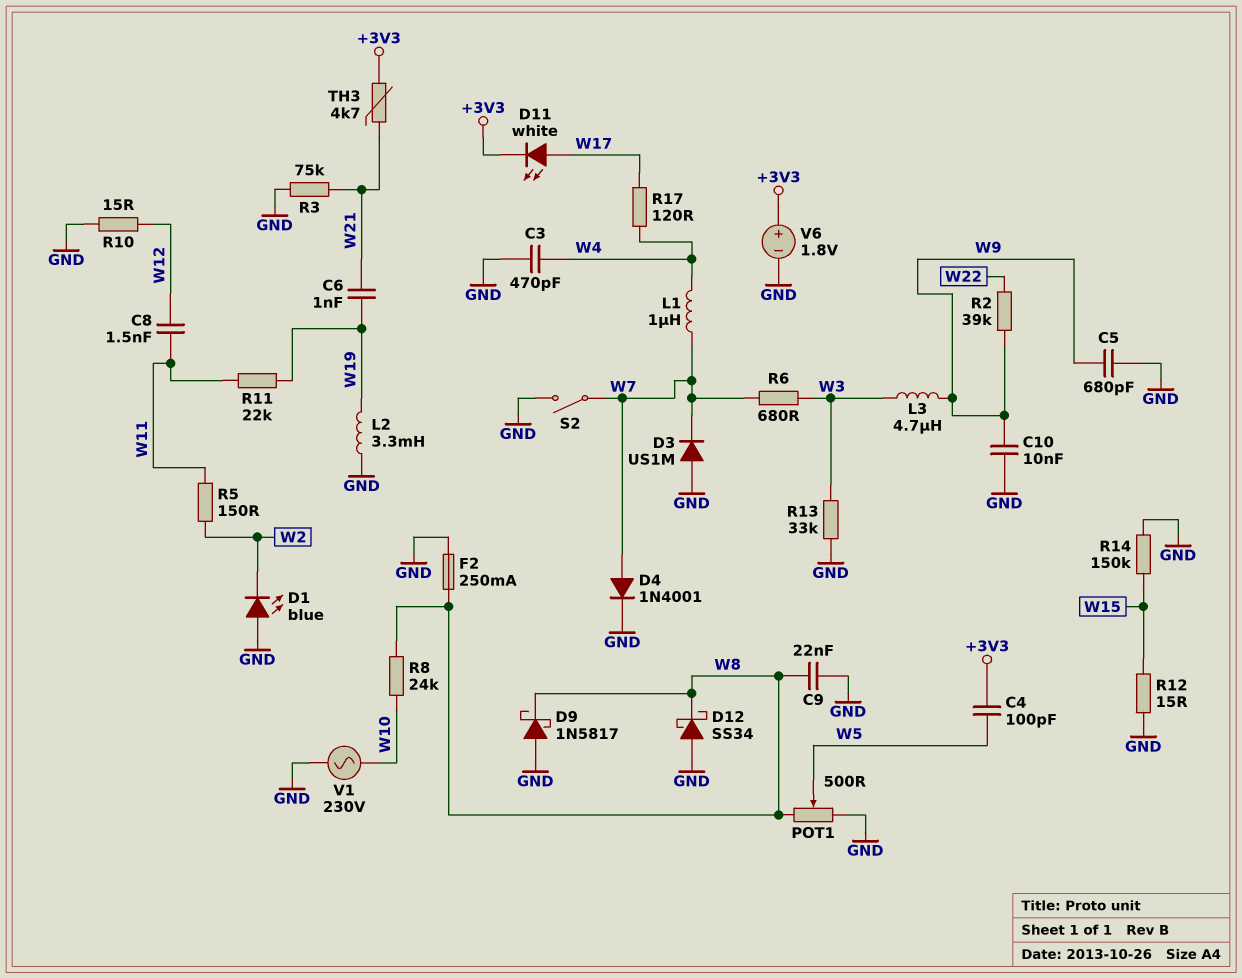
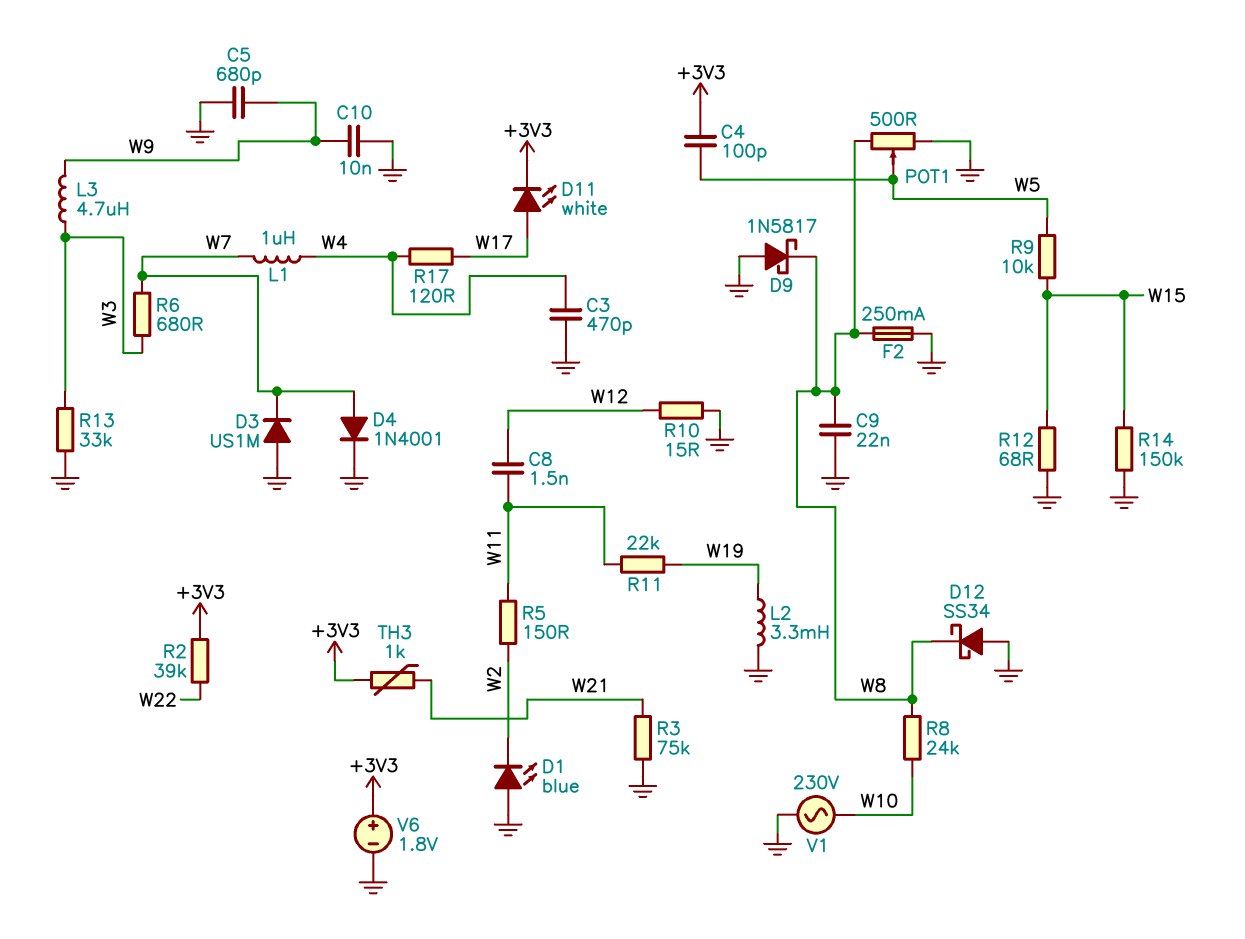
C6: 1nF (W19, W21) -> none
R2: 39k (W9, W22) -> 39k (+3V3, W22)
R9: none -> 10k (W5, W15)
R12: 15 (GND, W15) -> 68 (GND, W15)
S2: switch (GND, W7) -> none
TH3: 4.7k (+3V3, W21) -> 1k (+3V3, W21)

